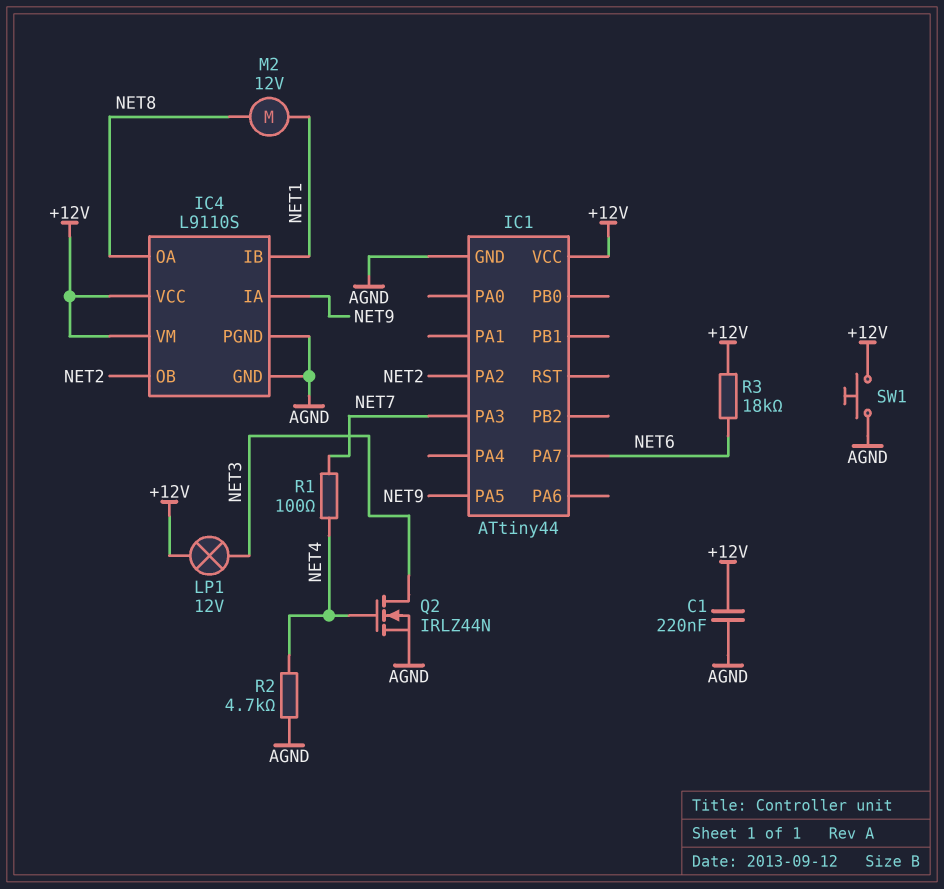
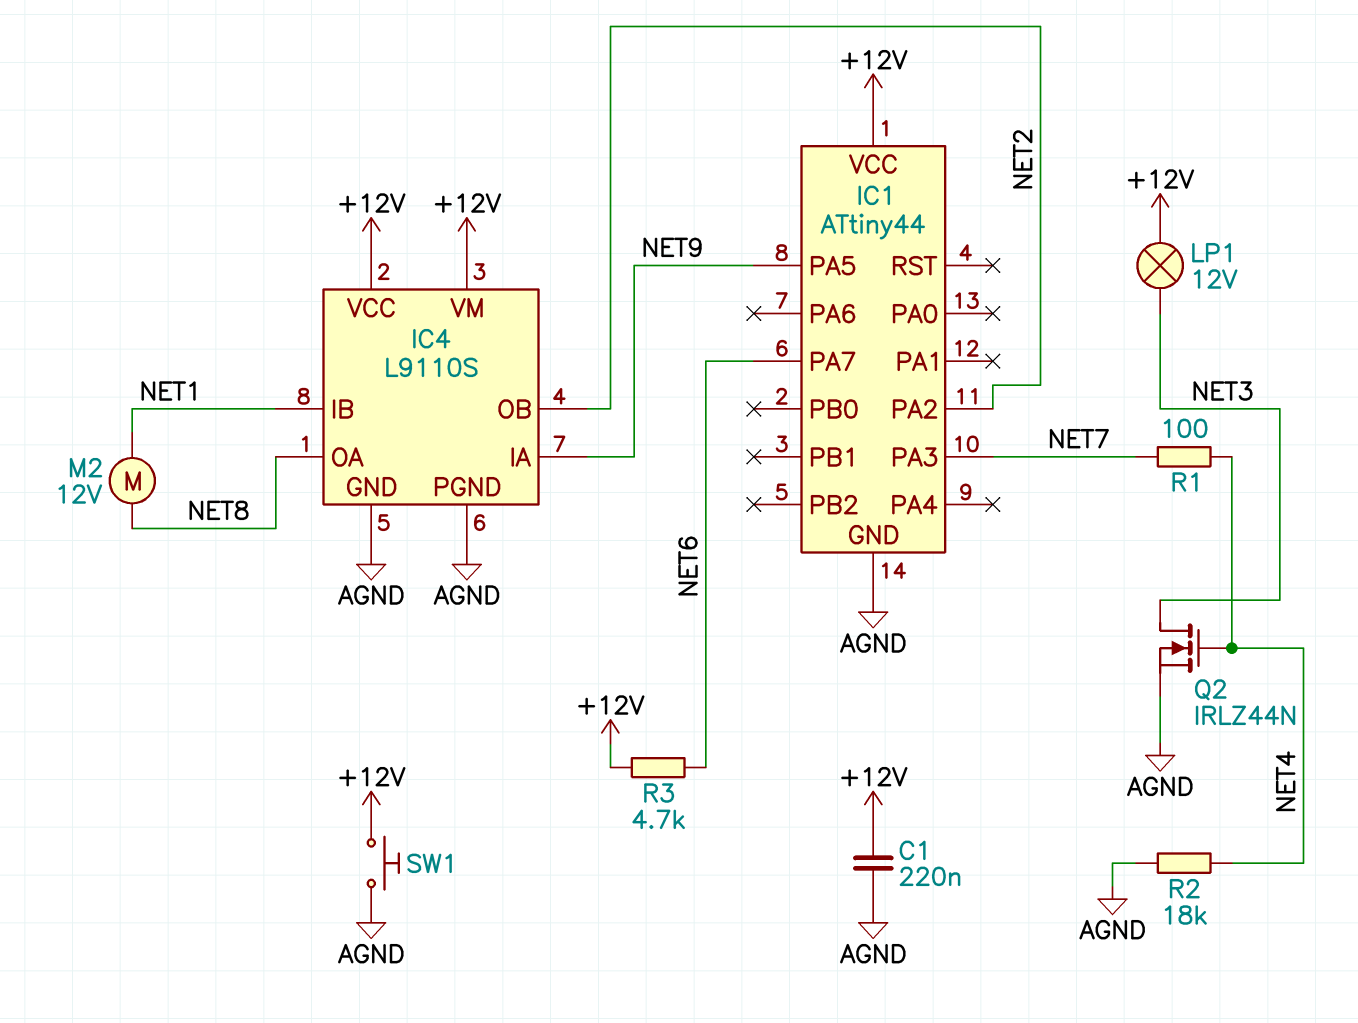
R2: 4.7k (AGND, NET4) -> 18k (AGND, NET4)
R3: 18k (+12V, NET6) -> 4.7k (+12V, NET6)

